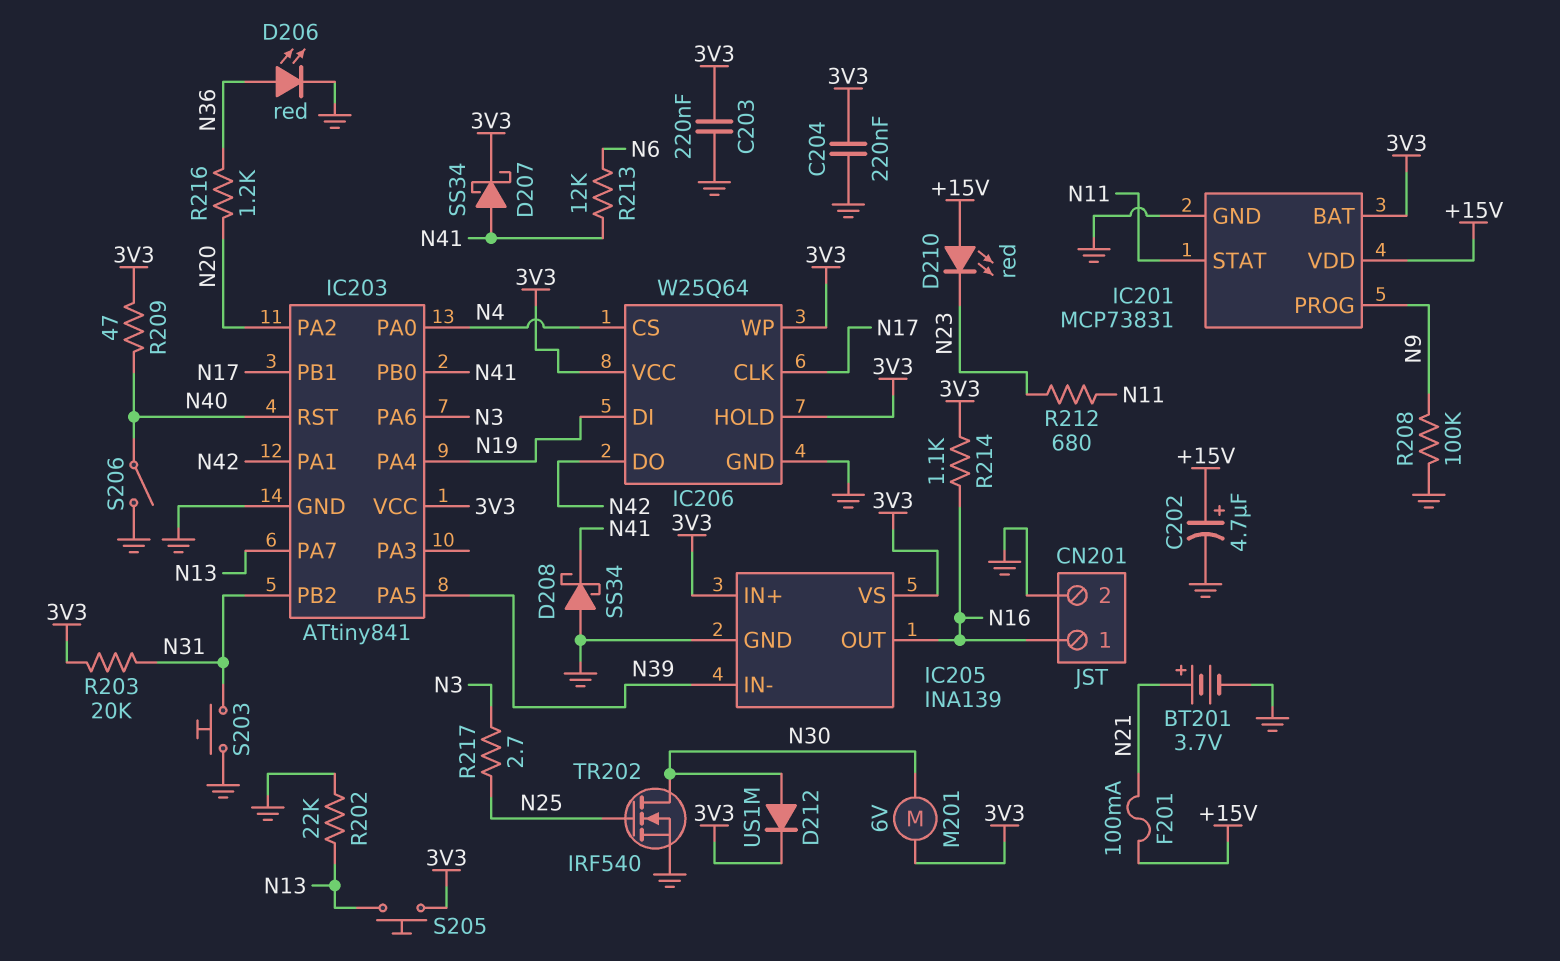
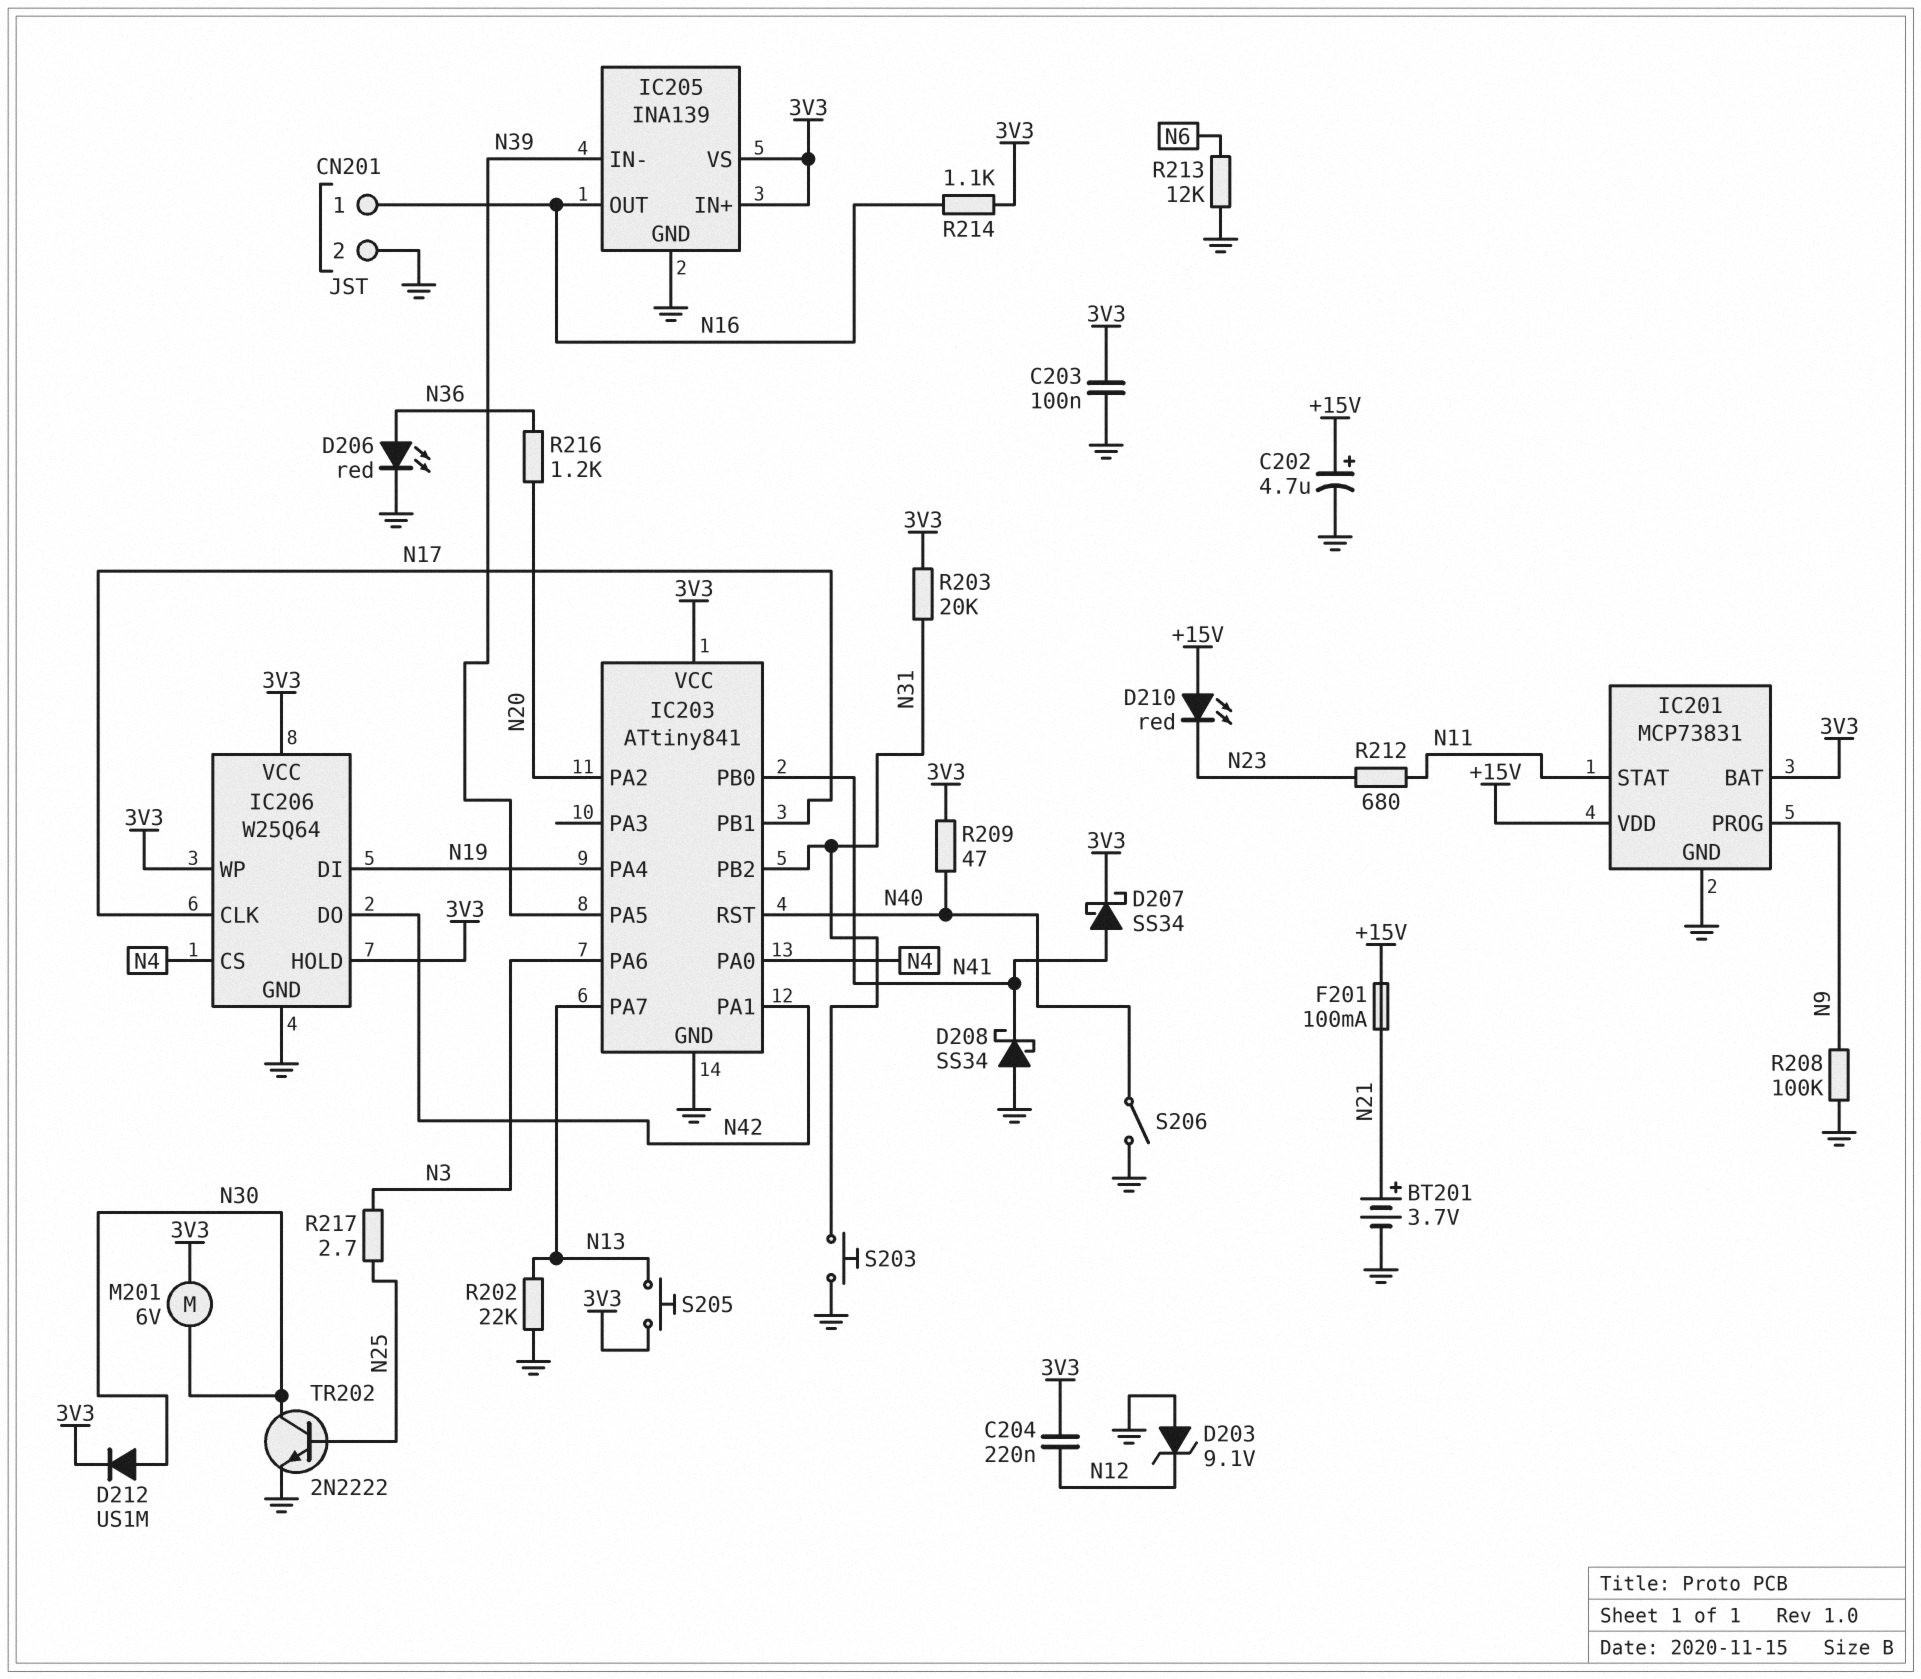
C203: 220nF (3V3, GND) -> 100nF (3V3, GND)
C204: 220nF (3V3, GND) -> 220nF (3V3, N12)
D203: none -> zener 9.1V (A GND, K N12)
R213: 12k (N6, N41) -> 12k (GND, N6)
TR202: NMOS IRF540 (G N25, D N30, S GND) -> NPN 2N2222 (B N25, C N30, E GND)

